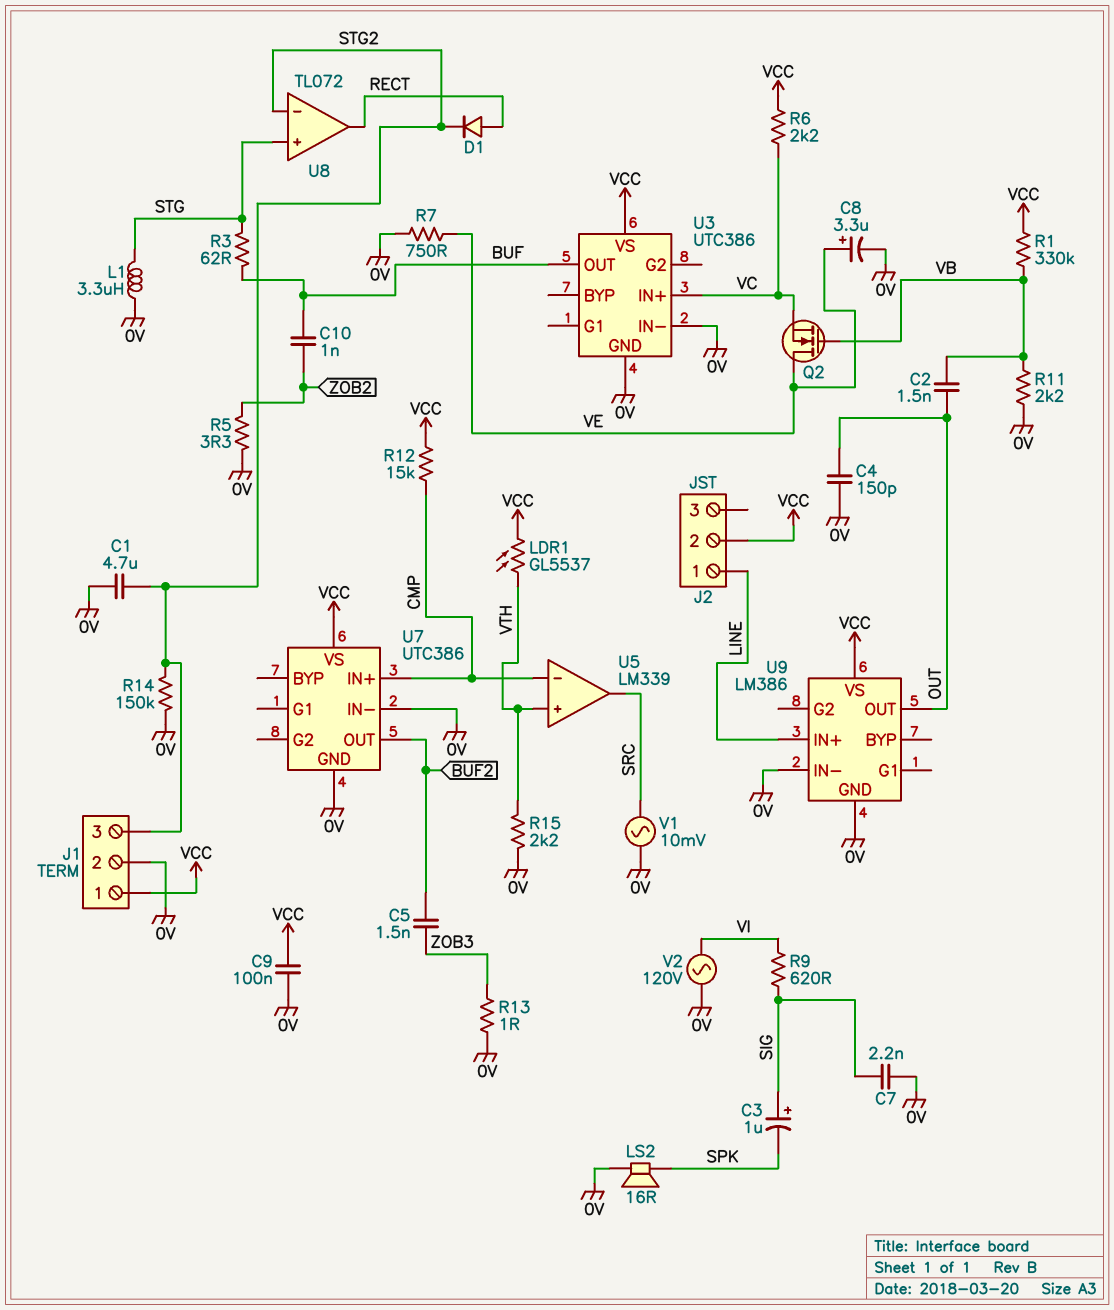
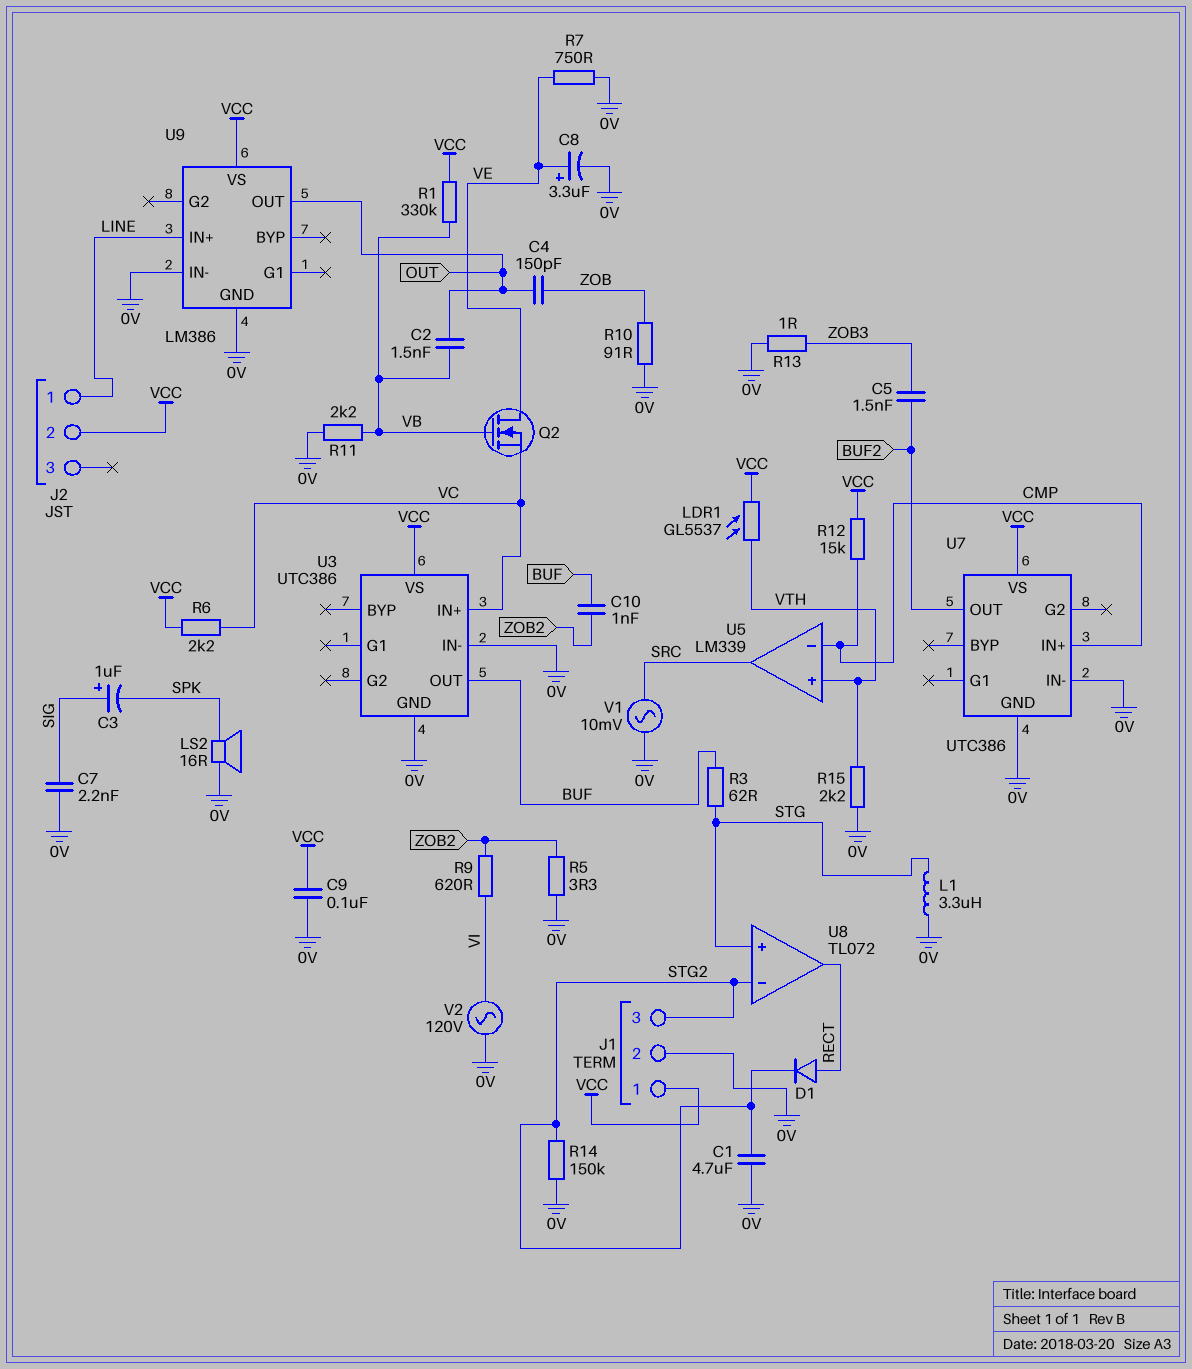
C4: 150pF (0V, OUT) -> 150pF (OUT, ZOB)
R9: 620 (SIG, VI) -> 620 (VI, ZOB2)
R10: none -> 91 (0V, ZOB)

